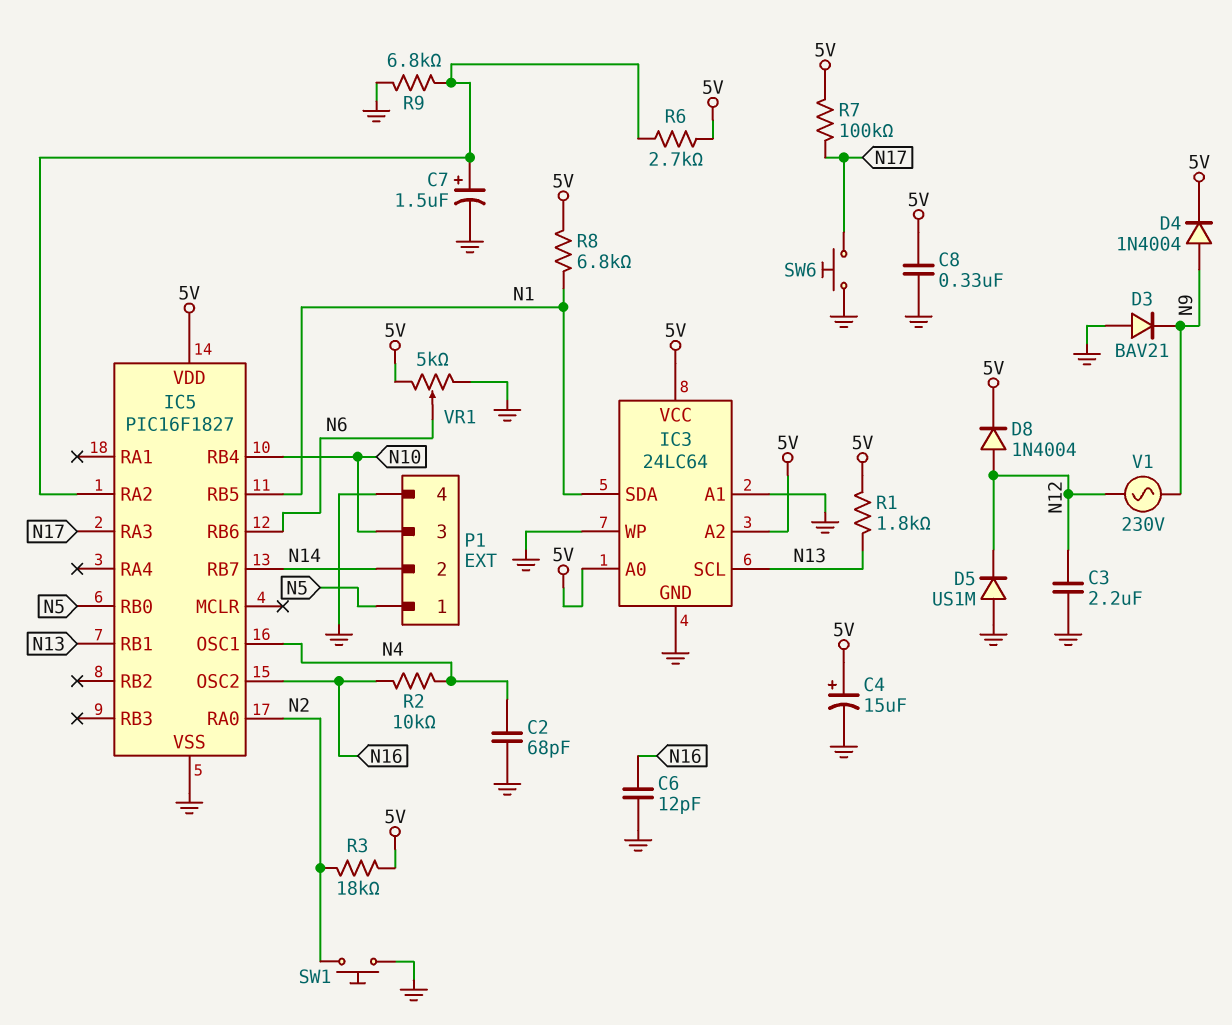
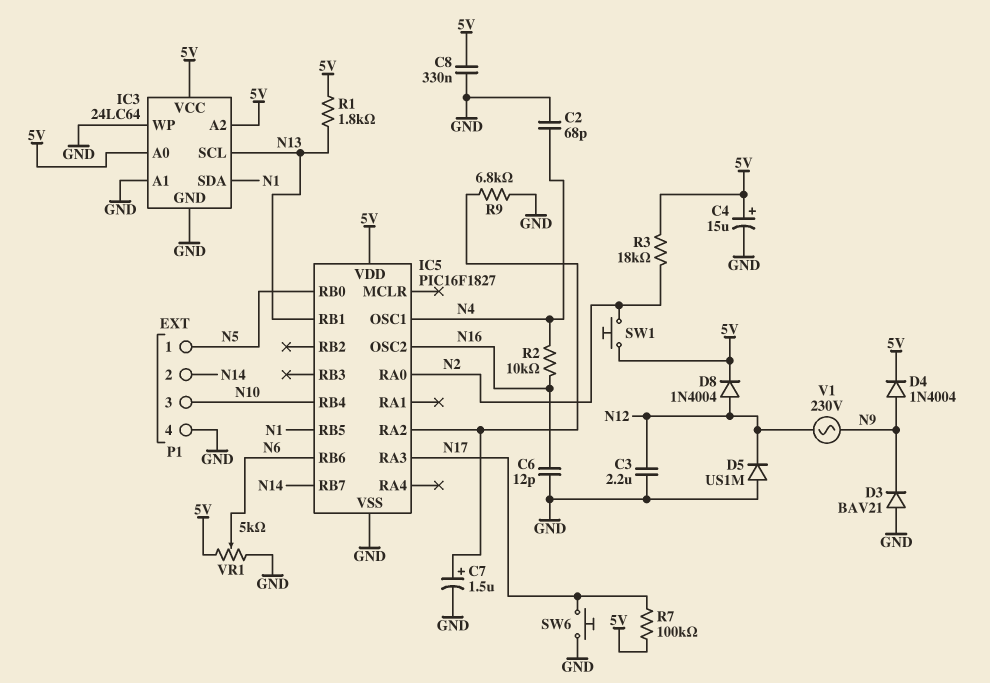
R6: 2.7k (5V, IC5/RA2) -> none
R8: 6.8k (5V, N1) -> none
SW1: button (GND, N2) -> button (5V, N2)

